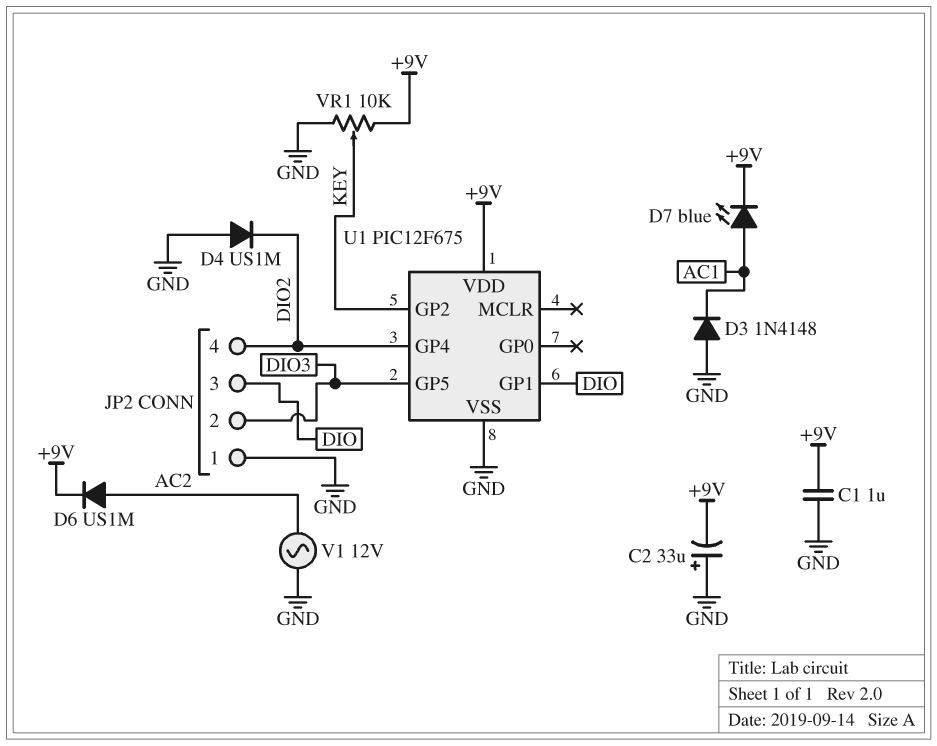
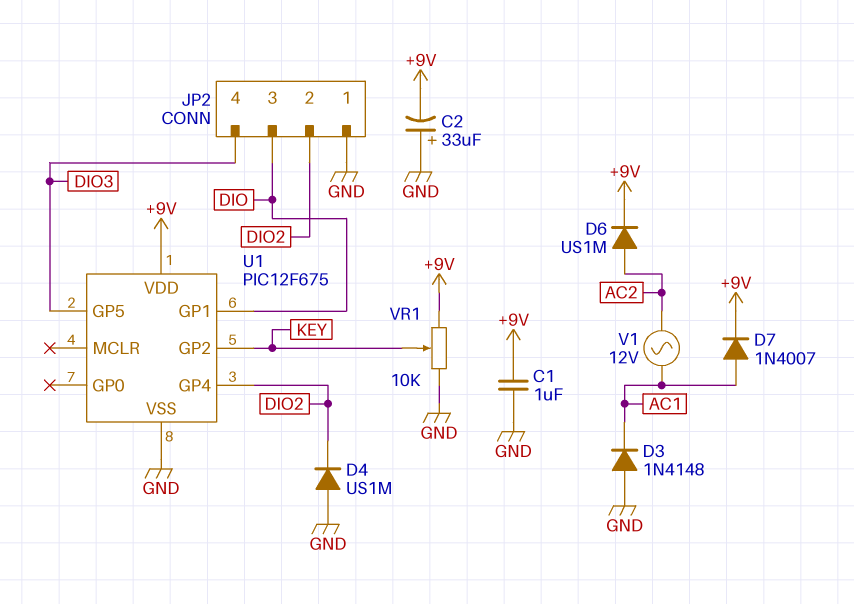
D7: LED blue (A AC1, K +9V) -> diode 1N4007 (A AC1, K +9V)
JP2 pin 2: DIO3 -> DIO2
JP2 pin 4: DIO2 -> DIO3
V1: AC 12V (AC2, GND) -> AC 12V (AC1, AC2)

